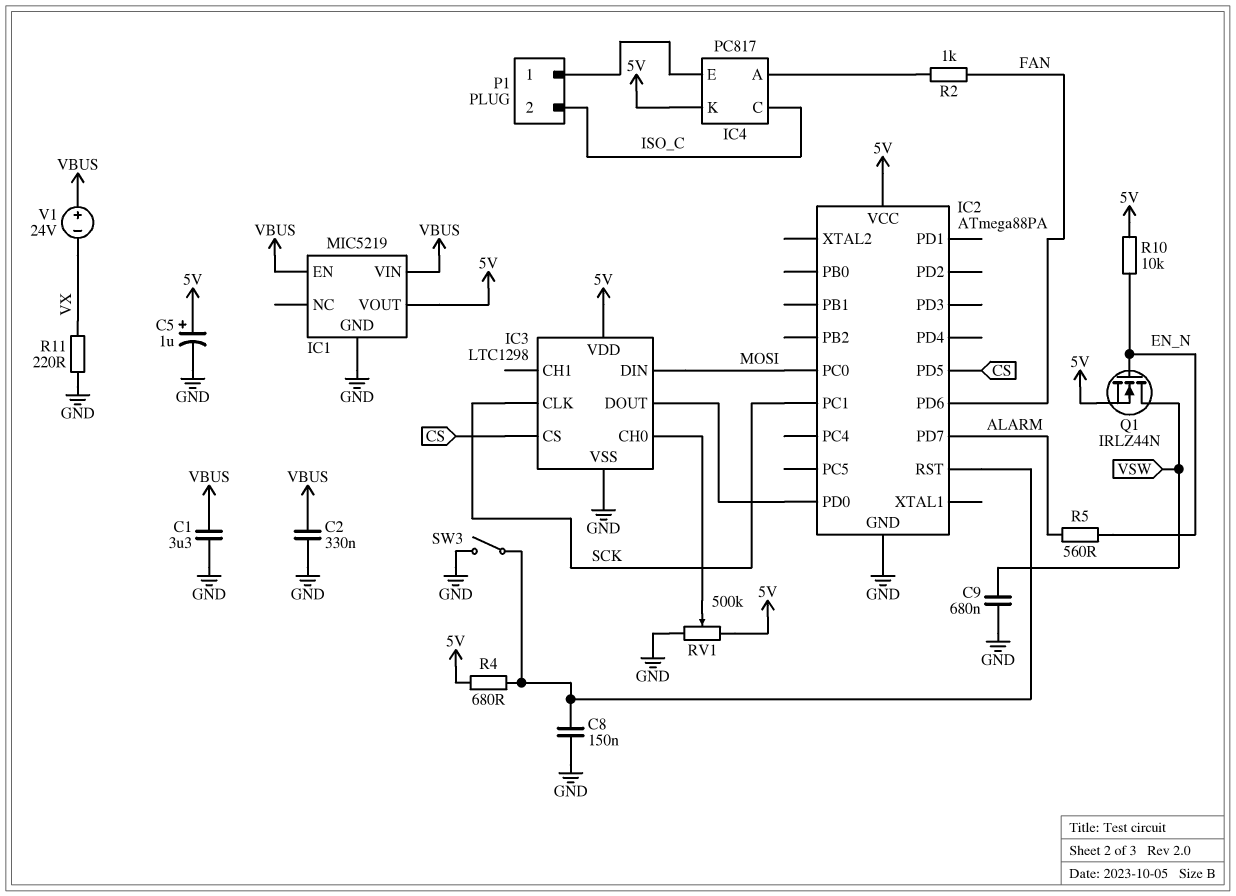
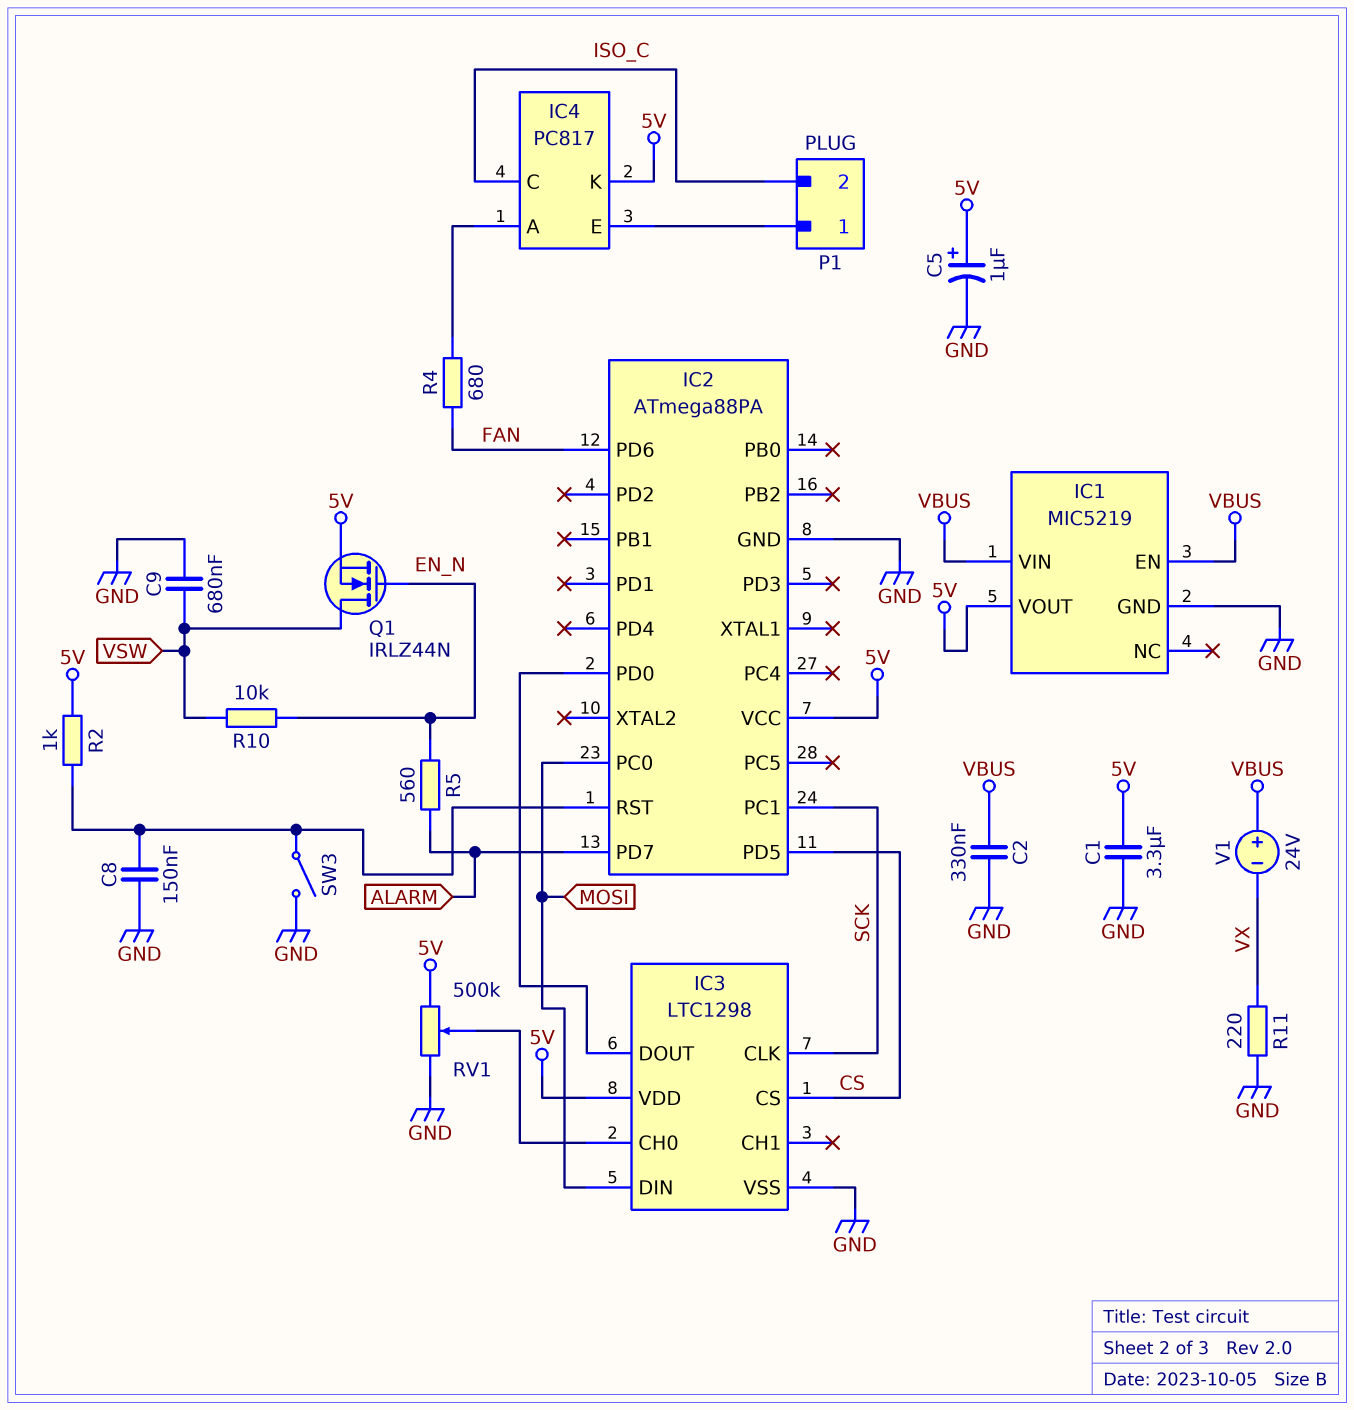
C1: 3.3uF (GND, VBUS) -> 3.3uF (5V, GND)
R2: 1k (FAN, IC4/A) -> 1k (5V, IC2/RST)
R4: 680 (5V, IC2/RST) -> 680 (FAN, IC4/A)
R10: 10k (5V, EN_N) -> 10k (EN_N, VSW)

